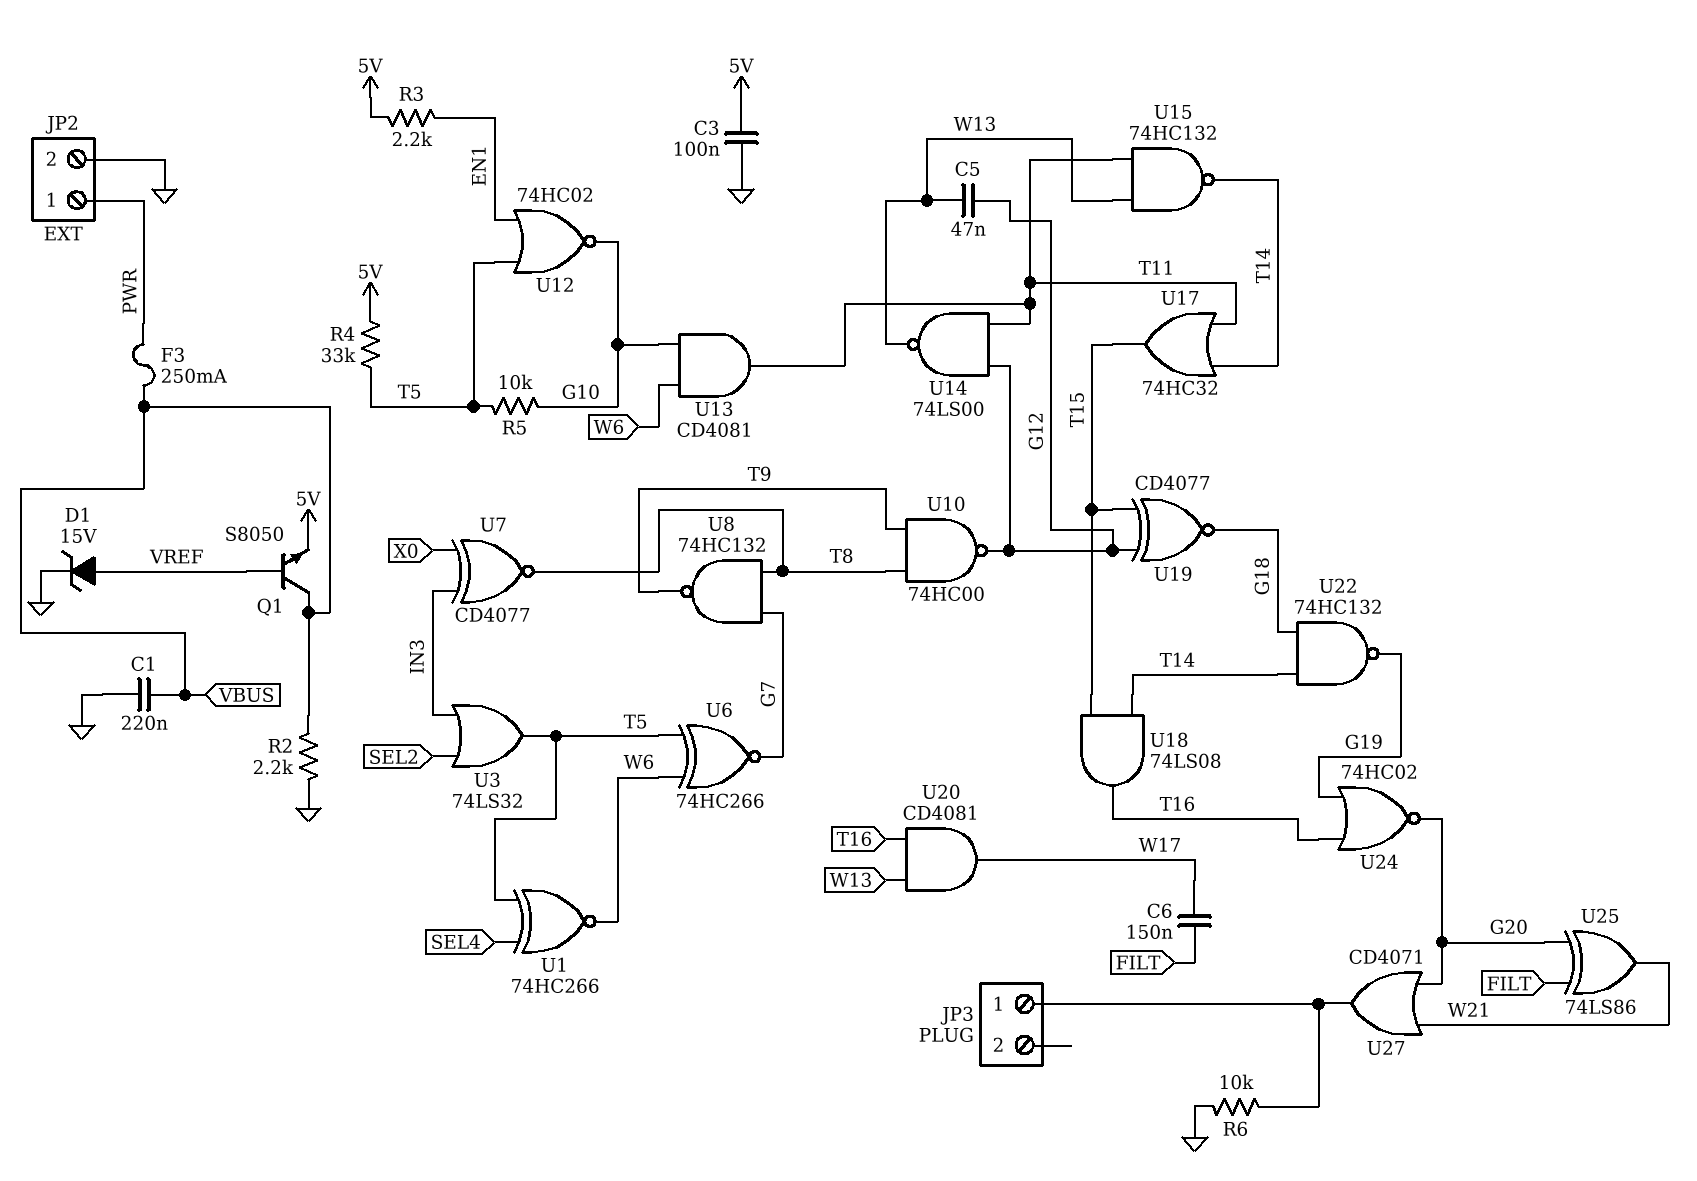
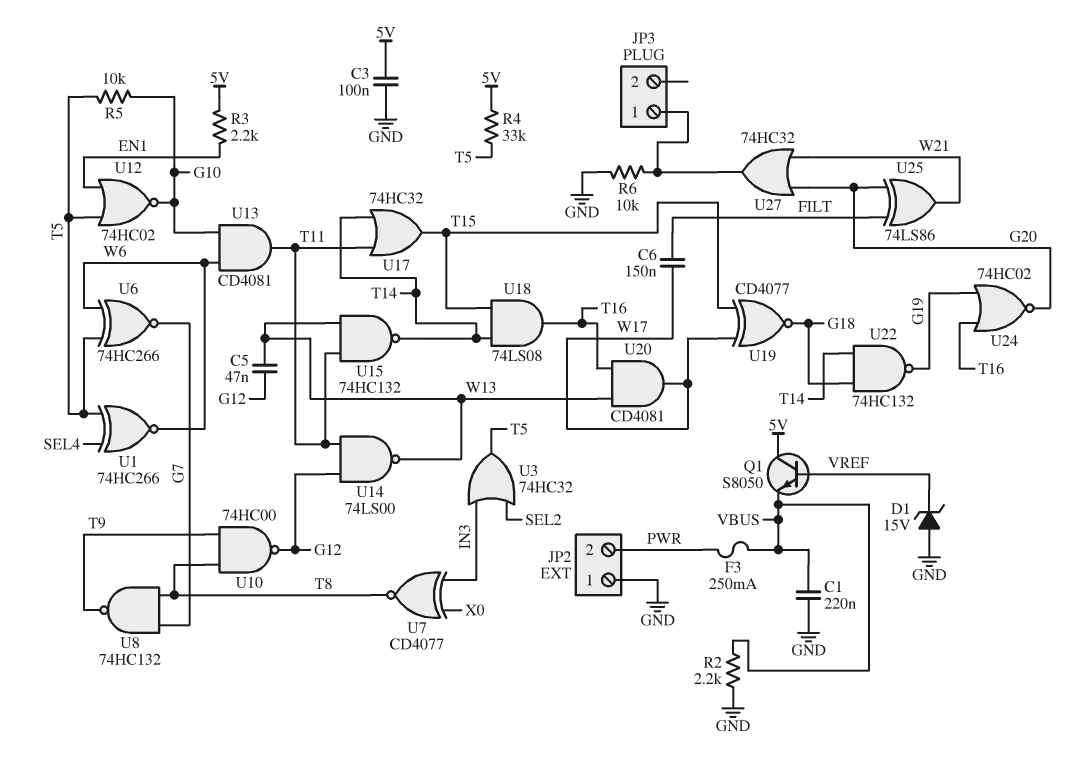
D1: zener 15V (A VREF, K GND) -> zener 15V (A GND, K VREF)
JP2 pin 1: PWR -> GND
JP2 pin 2: GND -> PWR
Q1: NPN S8050 (B VREF, C VBUS, E 5V) -> NPN S8050 (B VREF, C 5V, E VBUS)
U3: OR 74LS32 (in IN3, in SEL2, out T5) -> OR 74HC32 (in IN3, in SEL2, out T5)
U19: XNOR CD4077 (in G12, in T15, out G18) -> XNOR CD4077 (in T15, in W17, out G18)
U27: OR CD4071 (in G20, in W21, out JP3/1) -> OR 74HC32 (in G20, in W21, out JP3/1)

